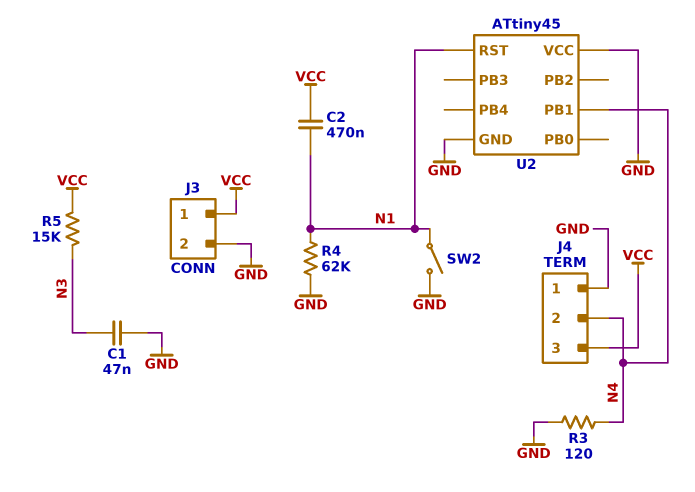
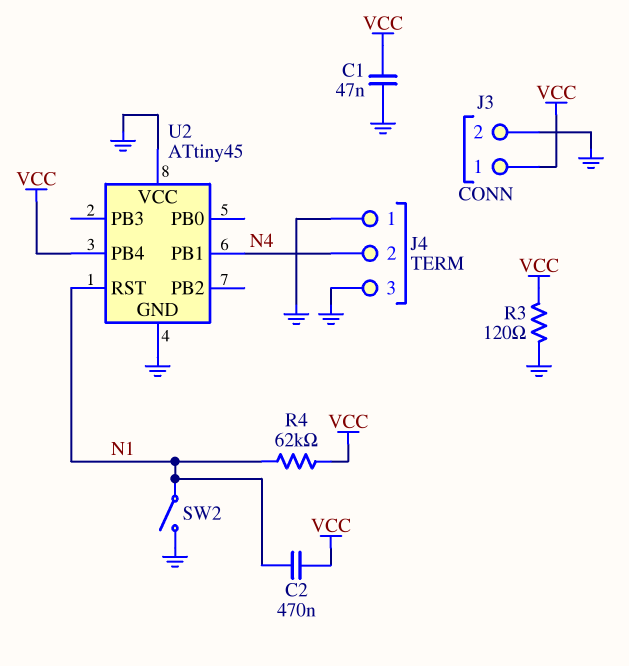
C1: 47nF (GND, N3) -> 47nF (GND, VCC)
J4 pin 3: VCC -> GND
R3: 120 (GND, N4) -> 120 (GND, VCC)
R4: 62k (GND, N1) -> 62k (N1, VCC)
R5: 15k (N3, VCC) -> none
U2 pin PB4: none -> VCC

